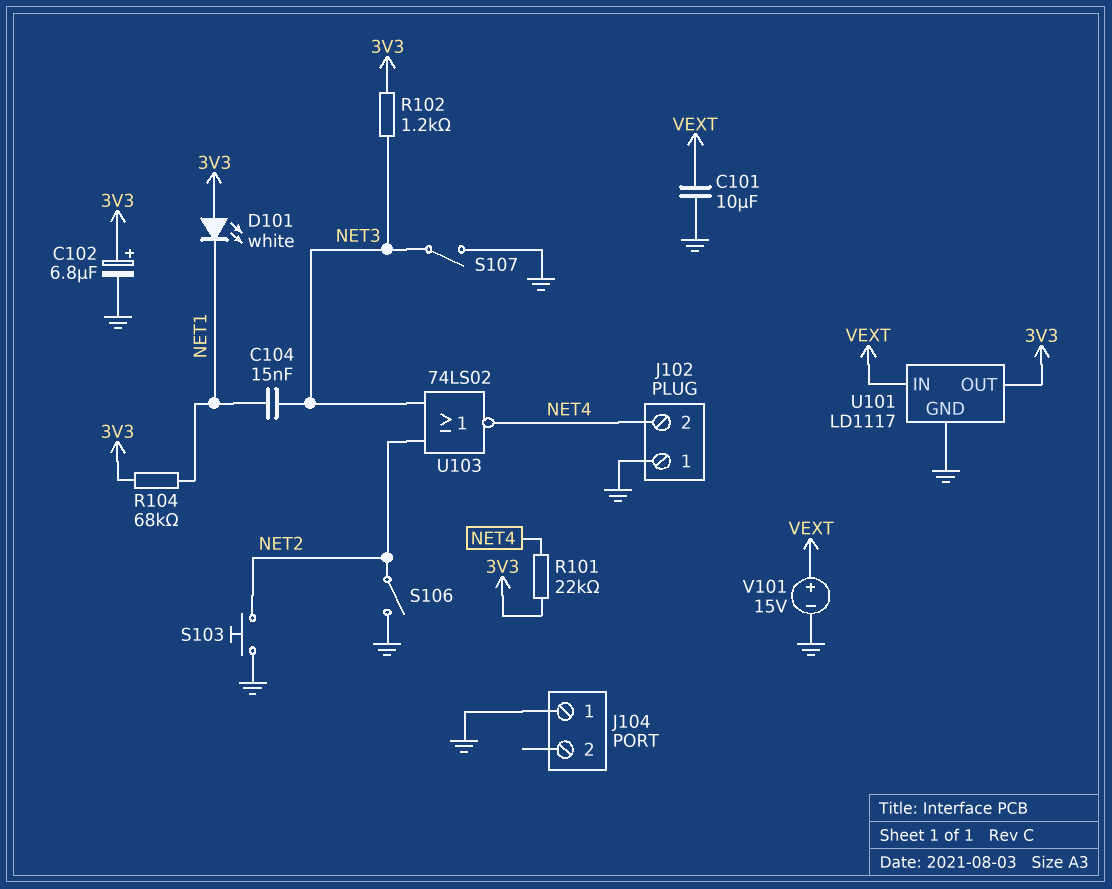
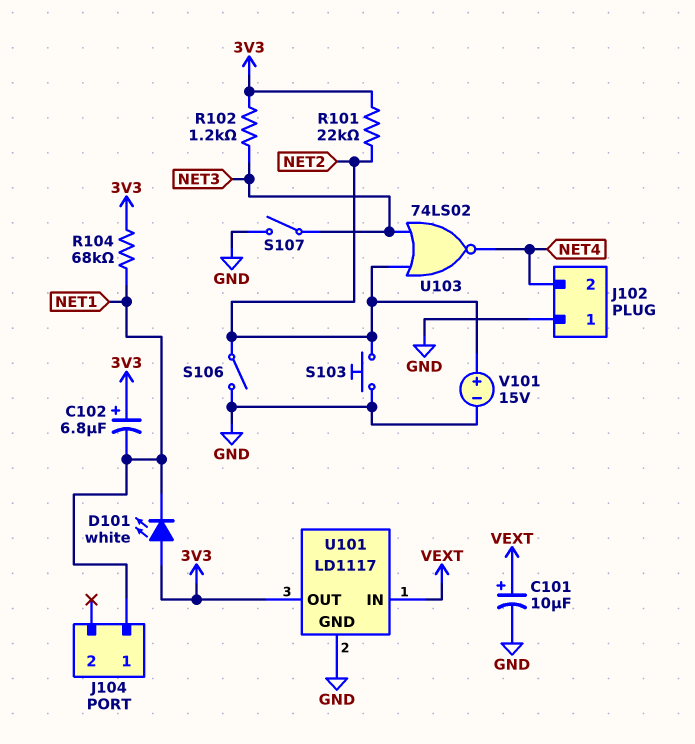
C101: 10uF (GND, VEXT) -> 10uF (plus VEXT, minus GND)
C102: 6.8uF (plus 3V3, minus GND) -> 6.8uF (plus 3V3, minus NET1)
C104: 15nF (NET1, NET3) -> none
J104 pin 1: GND -> NET1
R101: 22k (3V3, NET4) -> 22k (3V3, NET2)
V101: 15V (plus VEXT, minus GND) -> 15V (plus NET2, minus GND)

